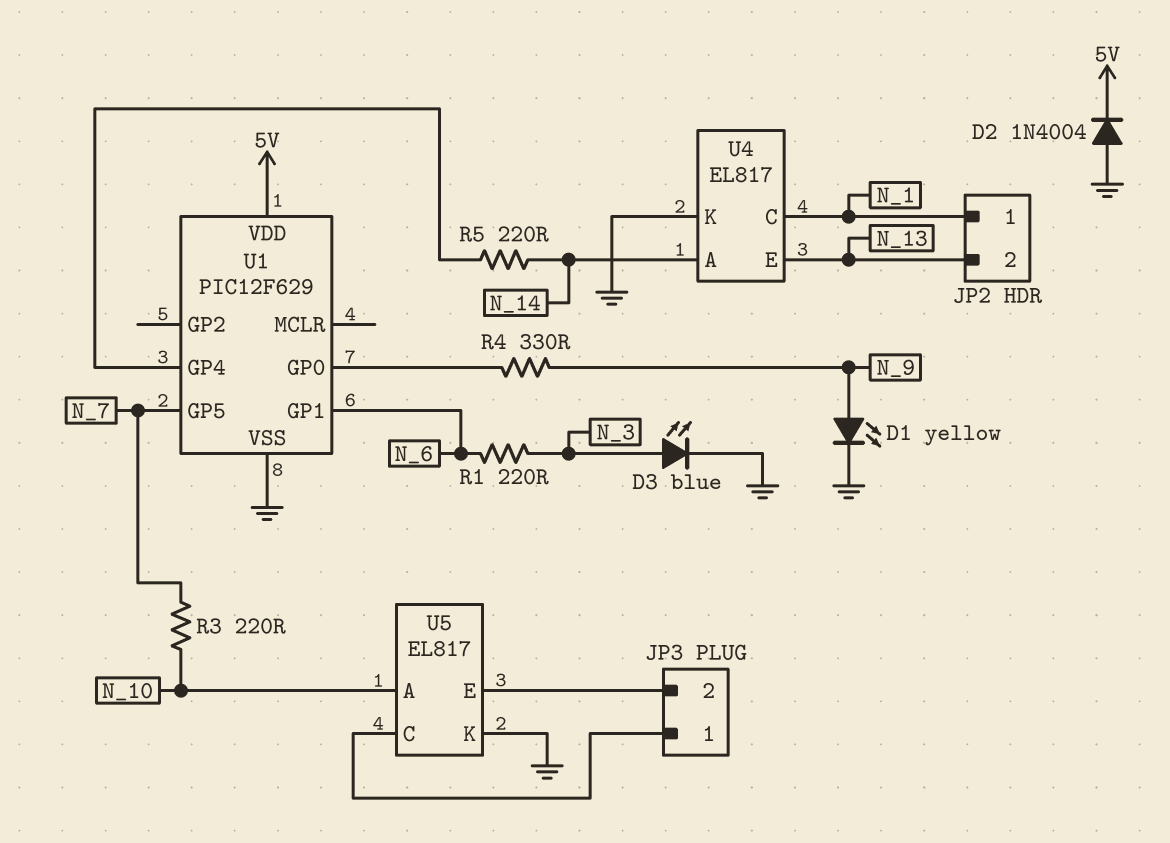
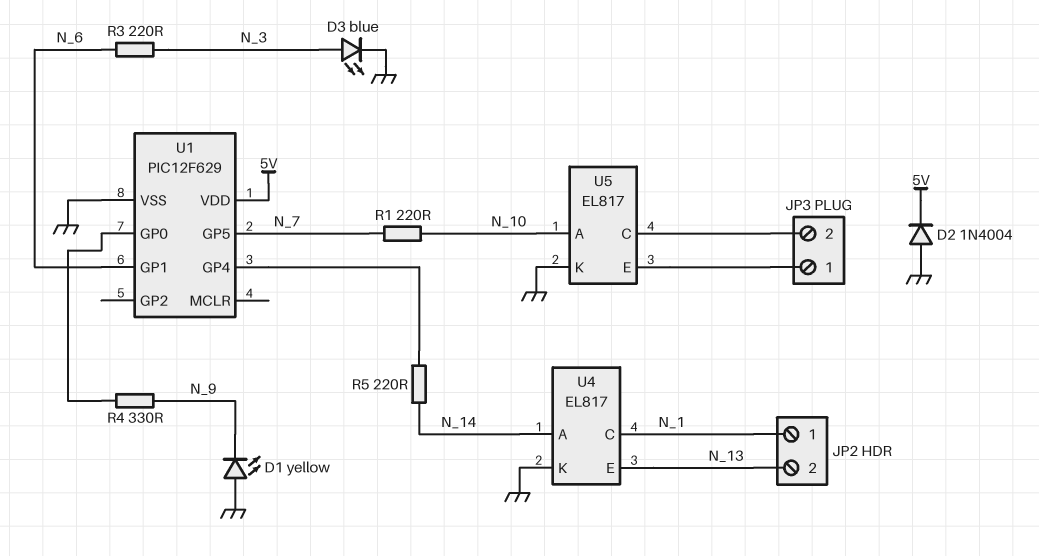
D1: LED yellow (A N_9, K GND) -> LED yellow (A GND, K N_9)
R1: 220 (N_3, N_6) -> 220 (N_7, N_10)
R3: 220 (N_7, N_10) -> 220 (N_3, N_6)
U5 pin C: JP3/1 -> JP3/2
U5 pin E: JP3/2 -> JP3/1

